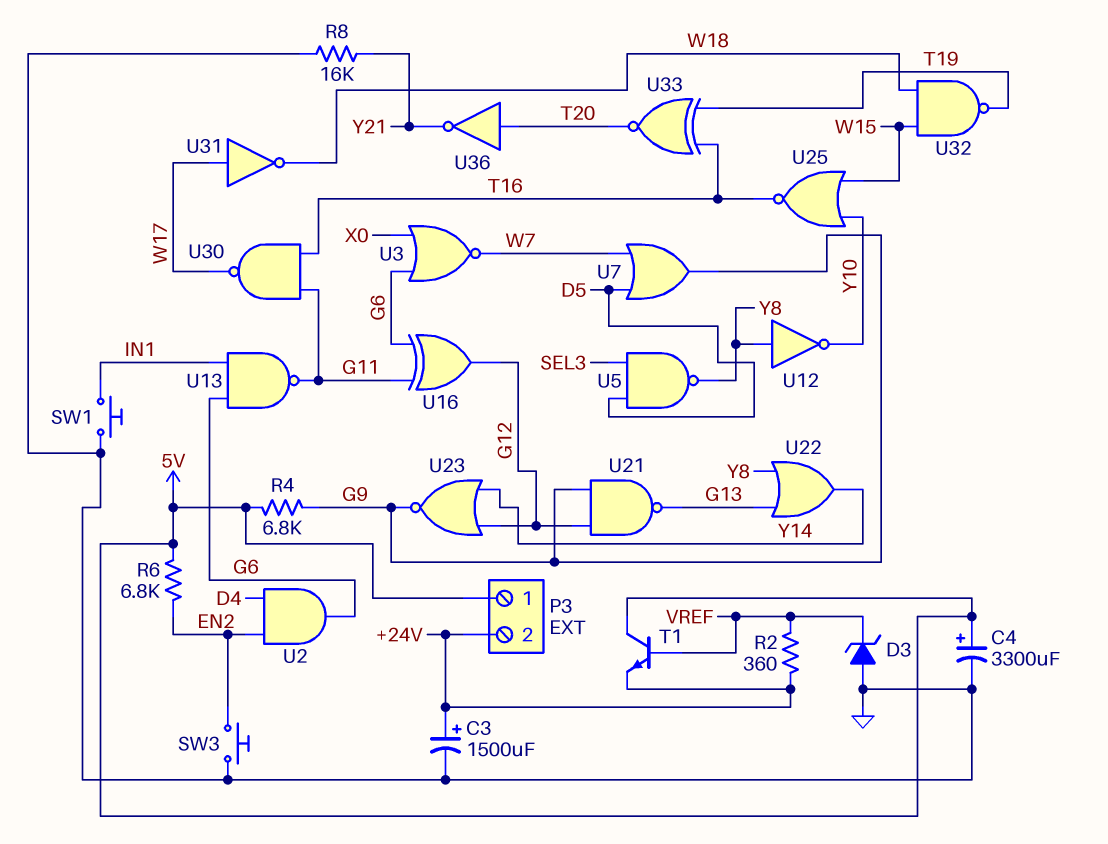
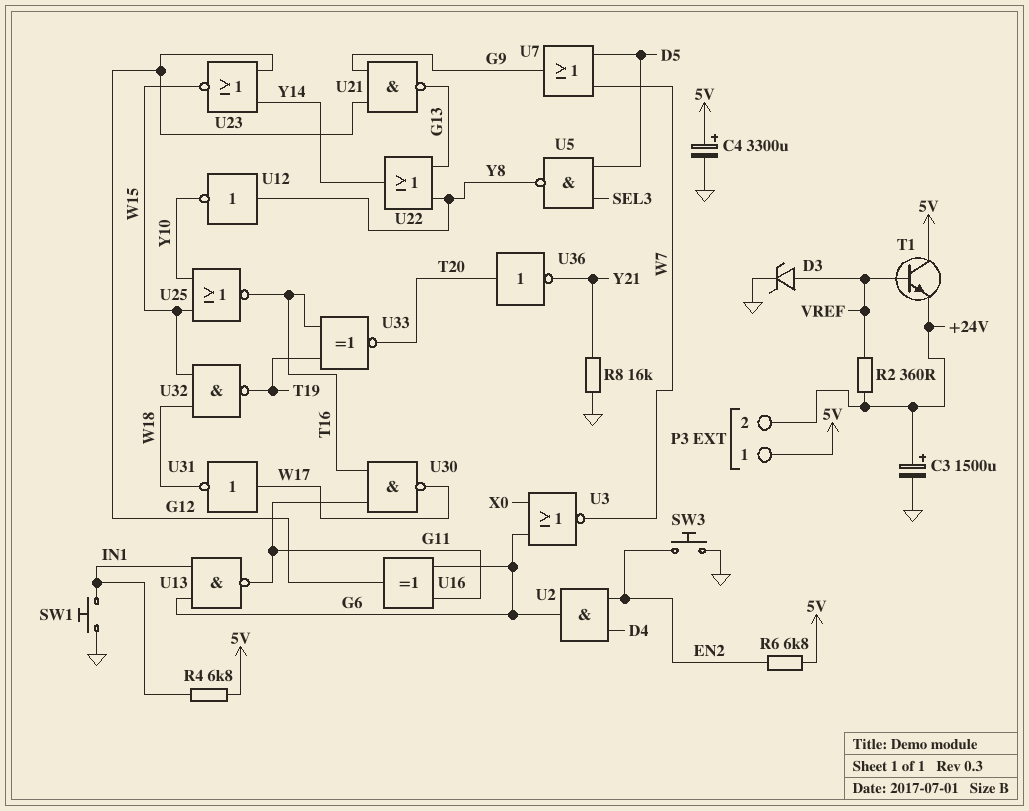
D3: zener (A GND, K VREF) -> zener (A VREF, K GND)
R4: 6.8k (5V, G9) -> 6.8k (5V, IN1)
U23: NOR (in G12, in Y14, out G9) -> NOR (in G12, in Y14, out W15)

